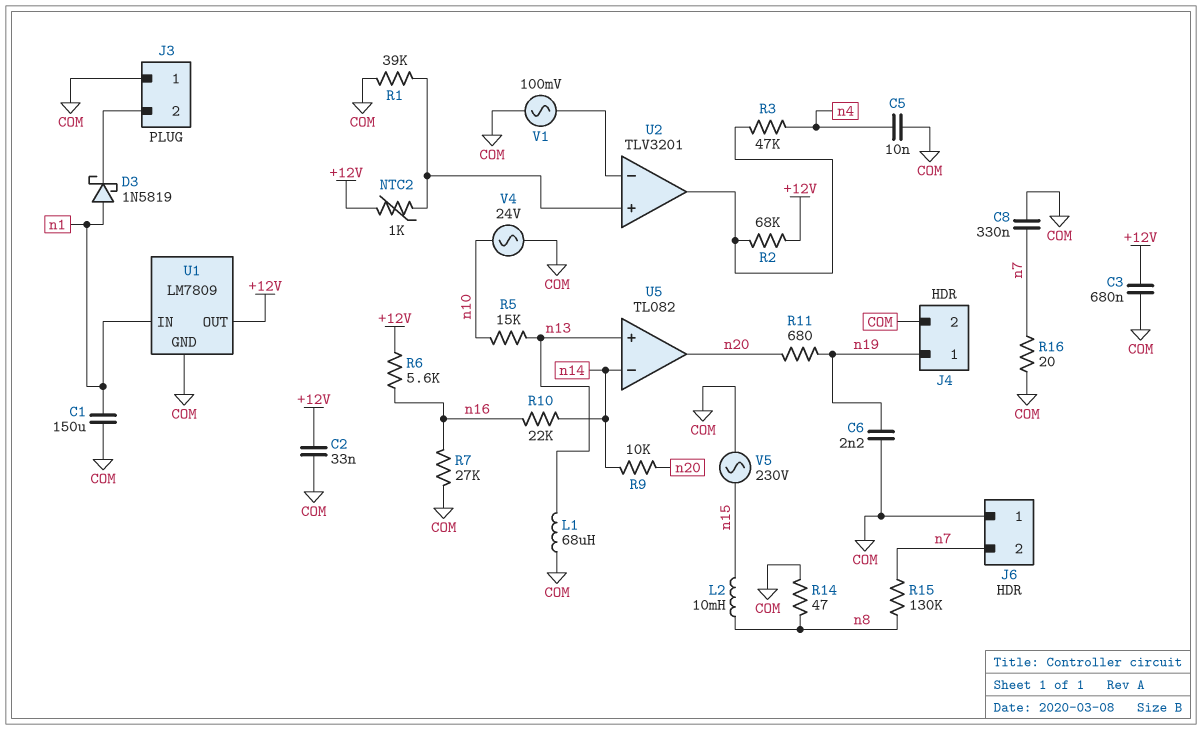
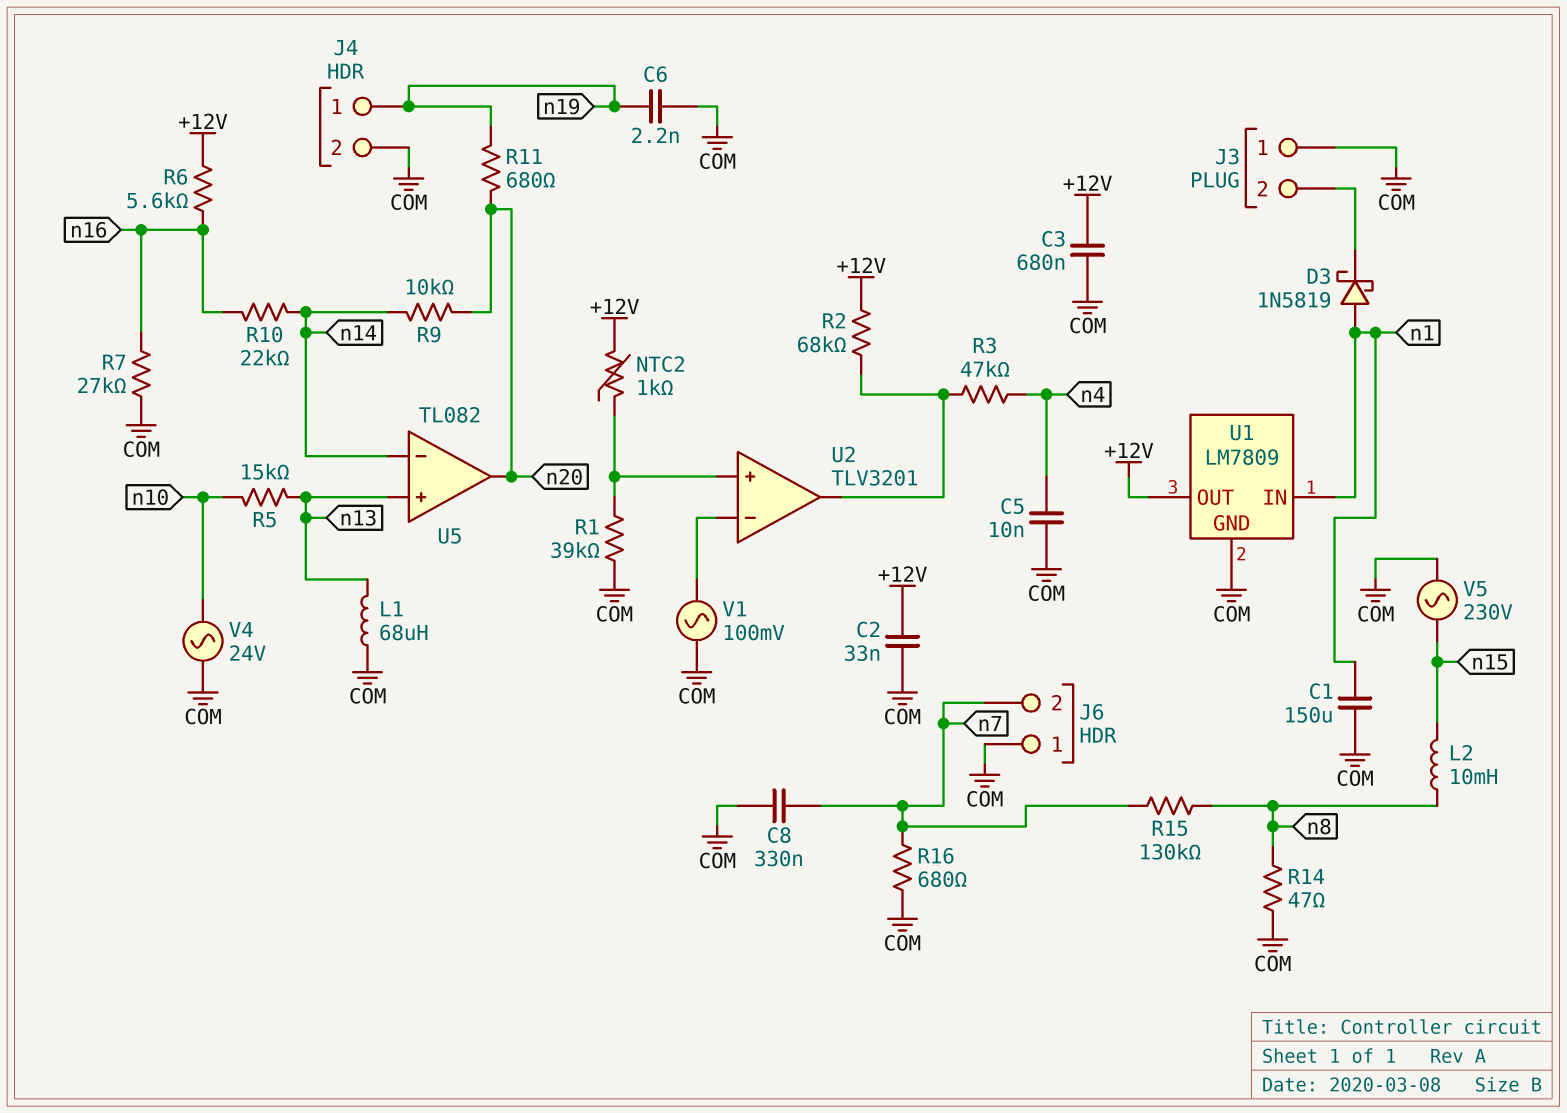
R16: 20 (COM, n7) -> 680 (COM, n7)

